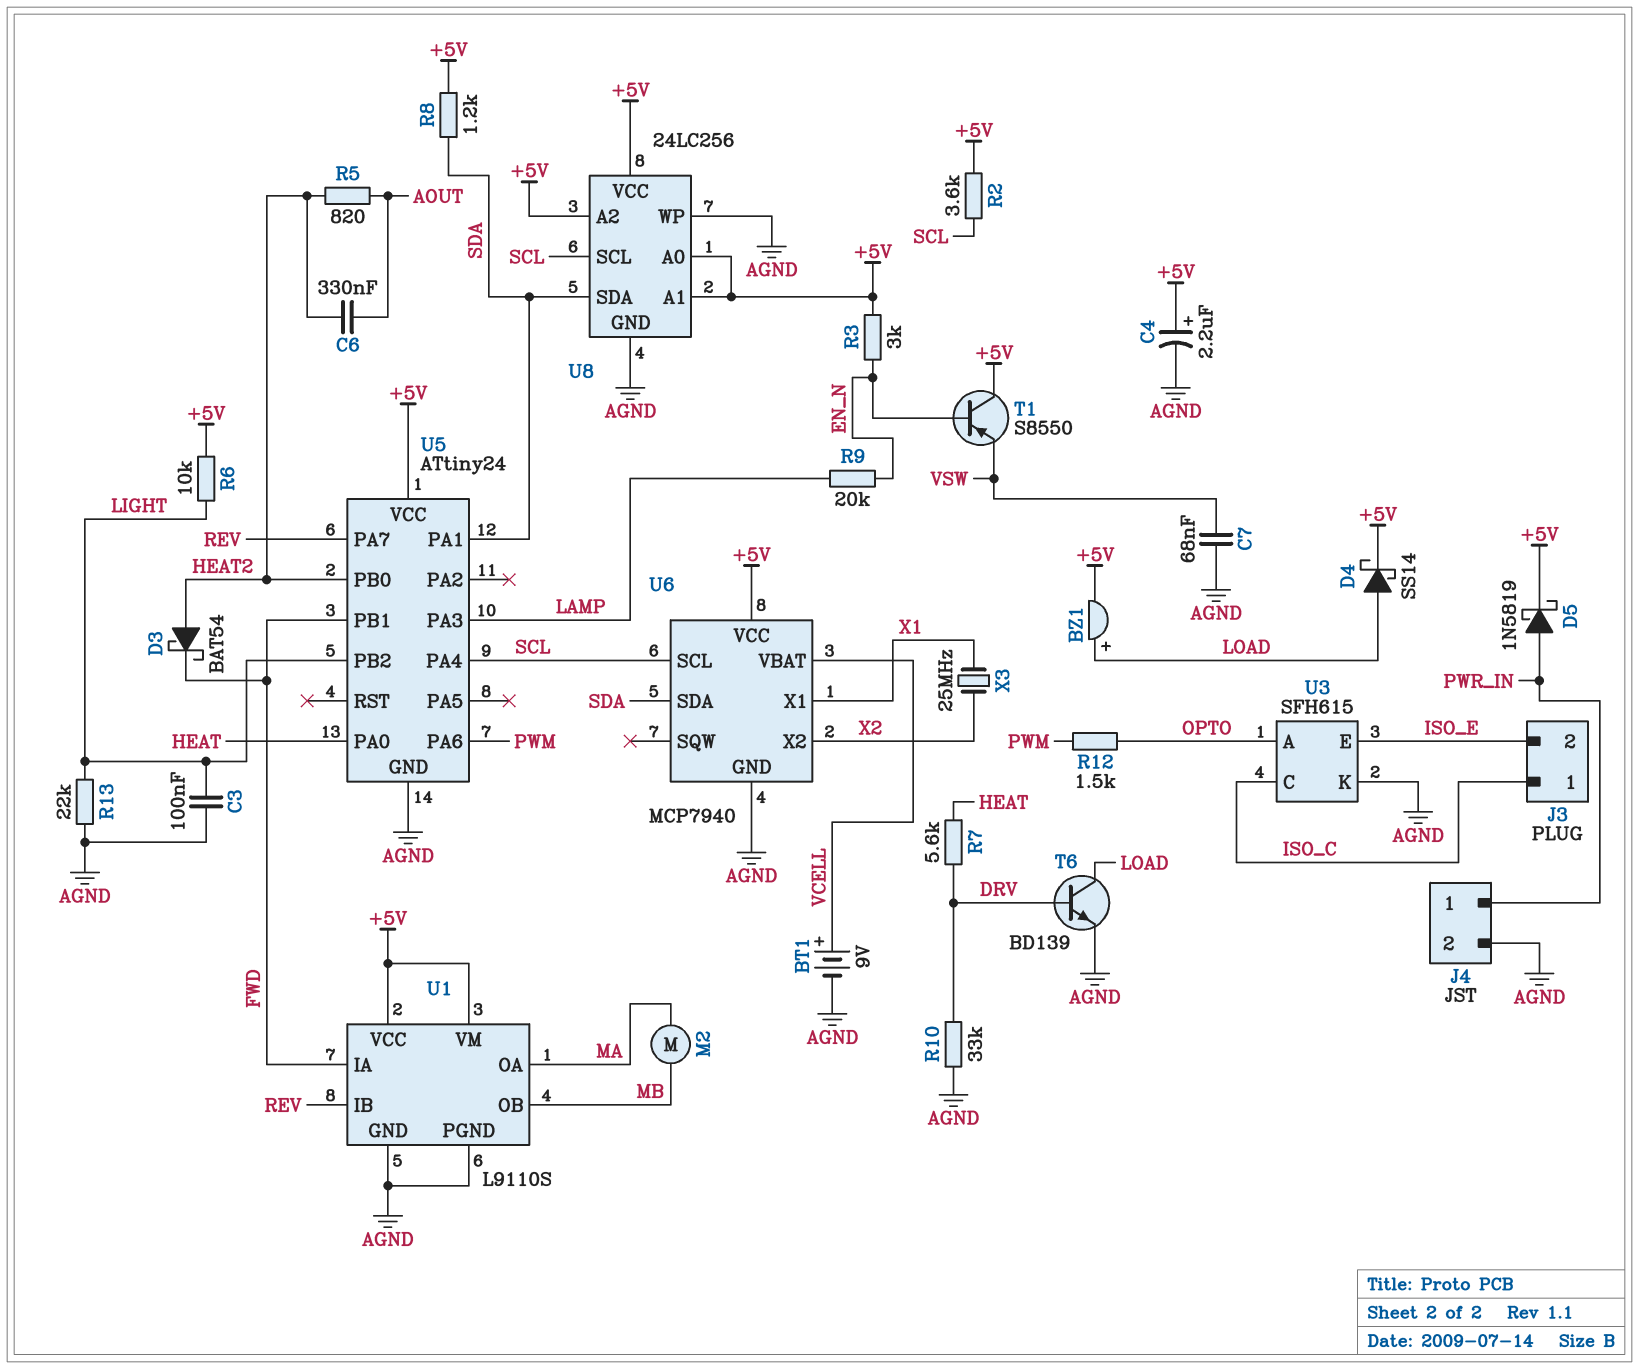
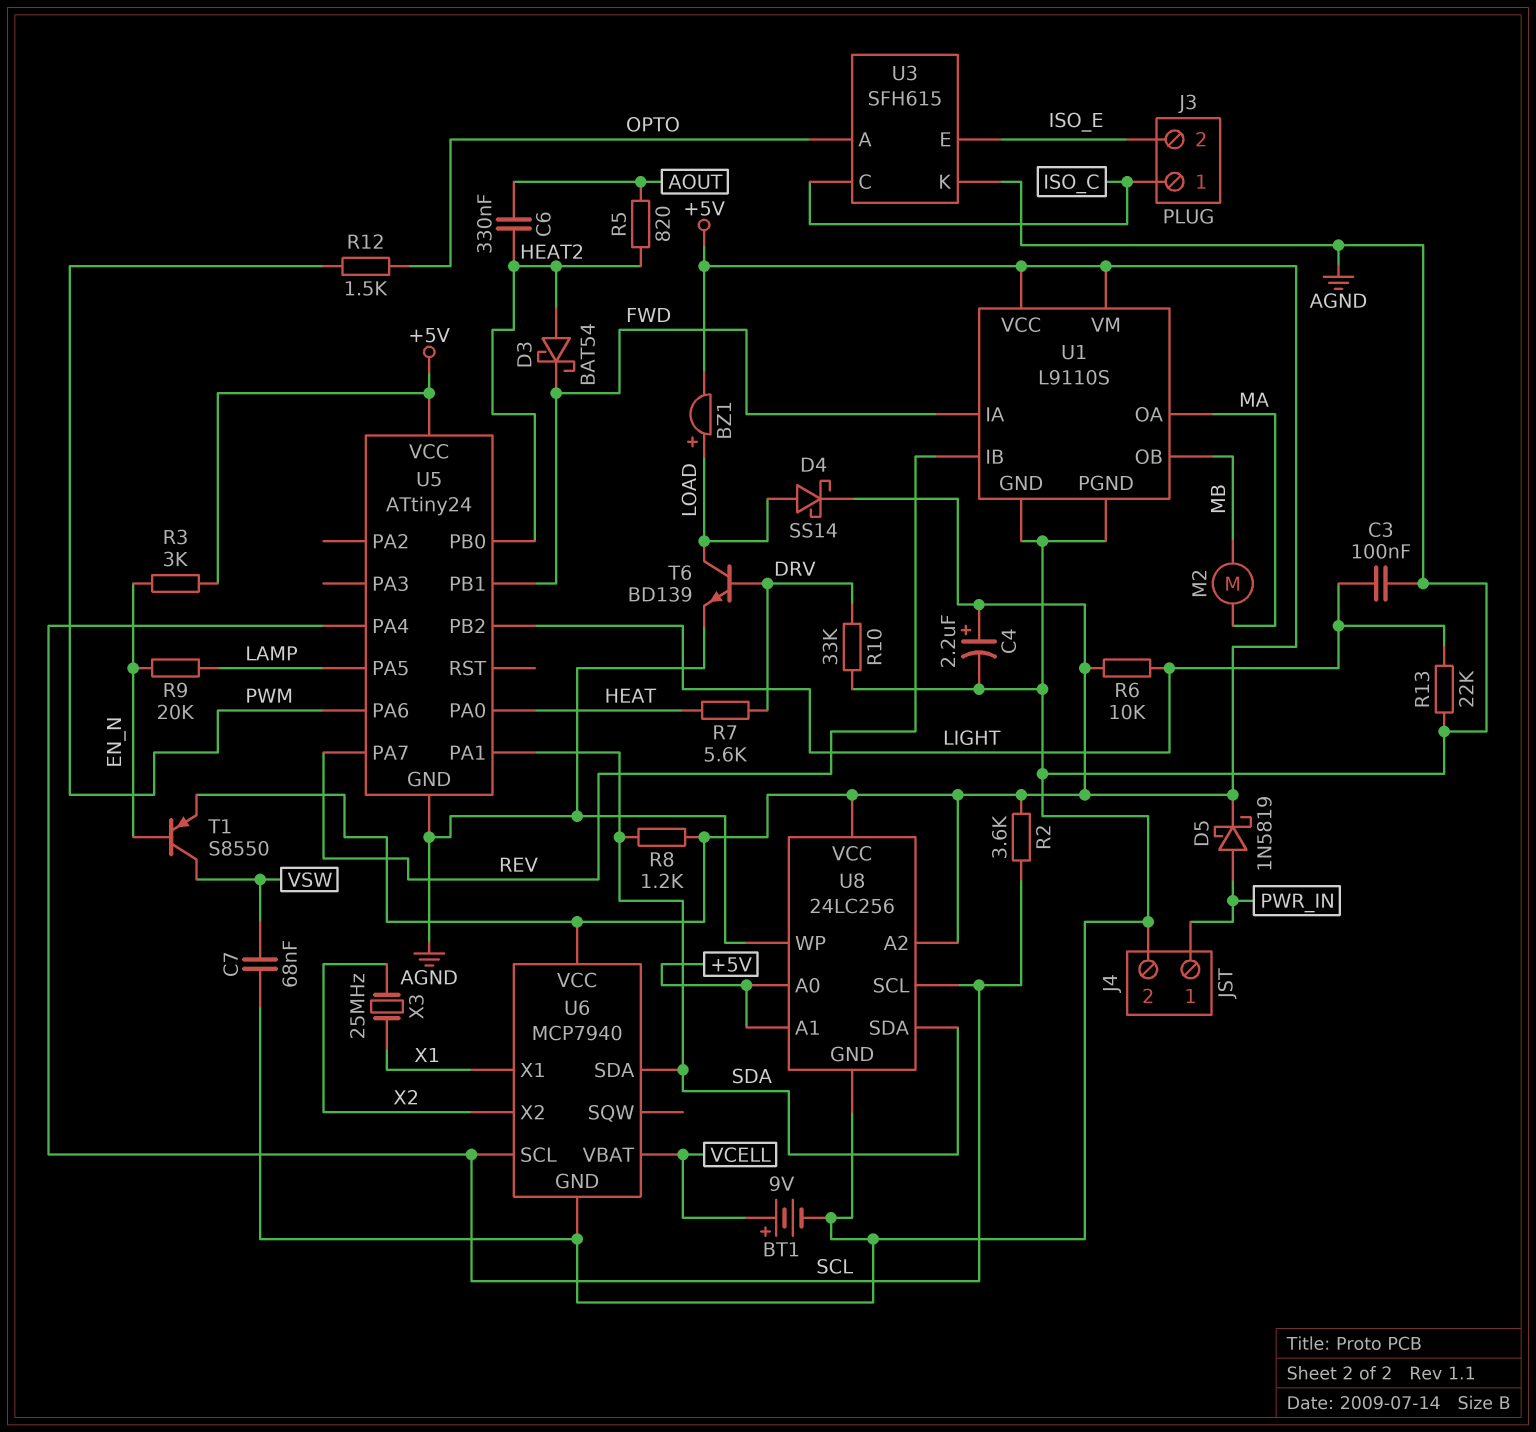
T1: PNP S8550 (B EN_N, C +5V, E VSW) -> PNP S8550 (B EN_N, C VSW, E +5V)
U5 pin PA3: LAMP -> none
U5 pin PA5: none -> LAMP

